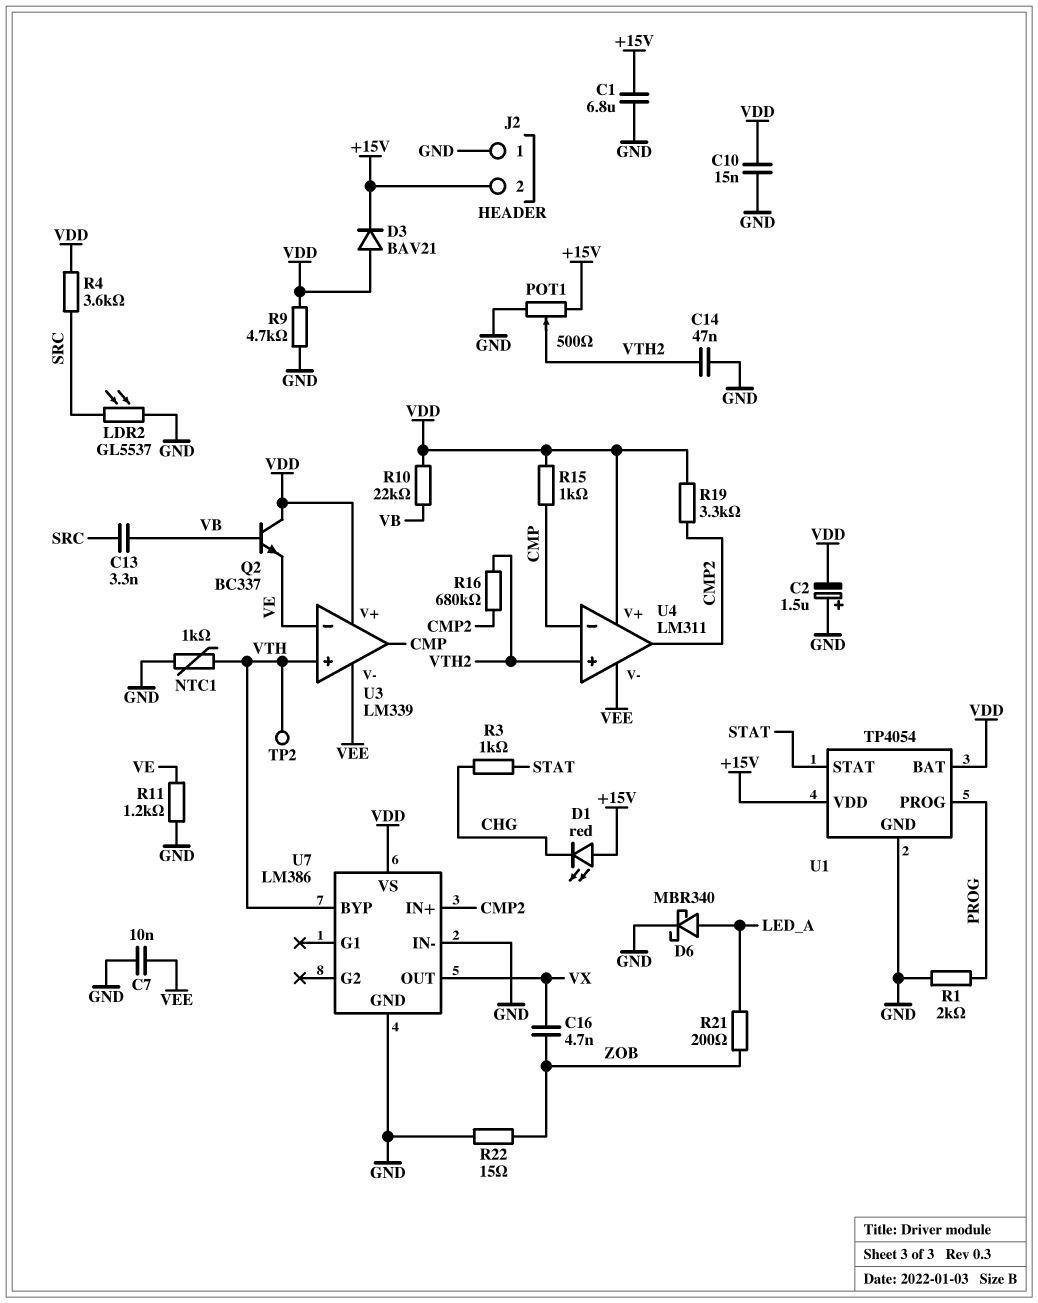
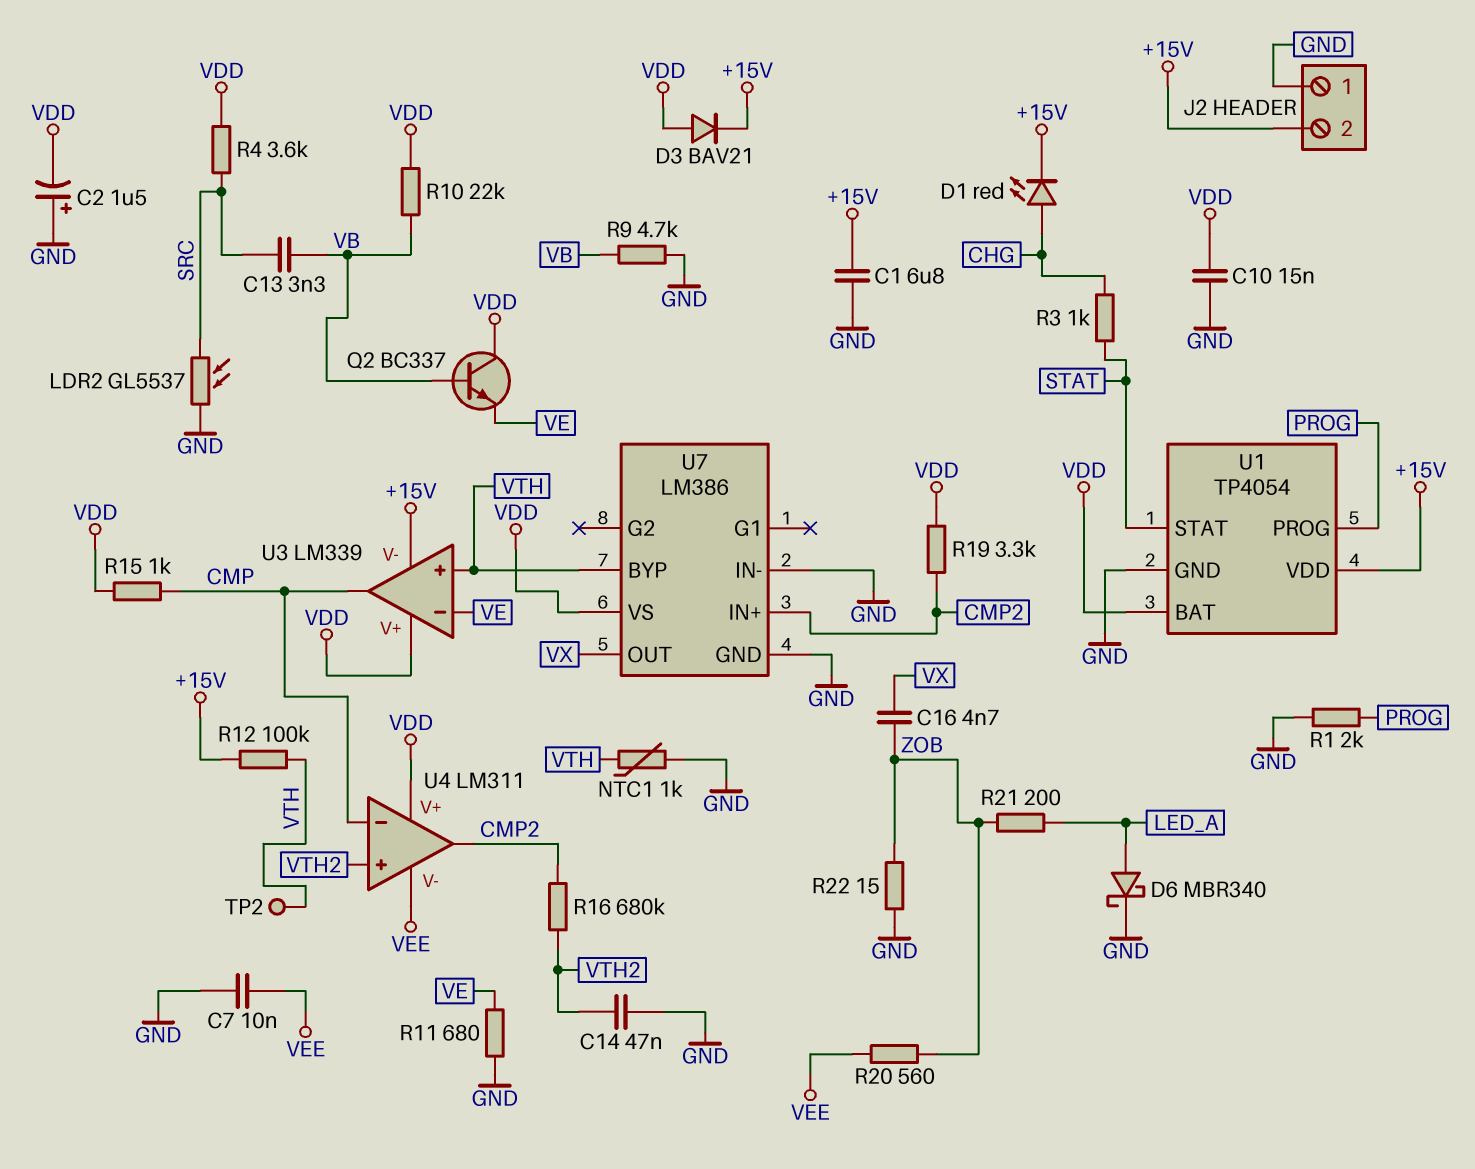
D1: LED red (A +15V, K CHG) -> LED red (A CHG, K +15V)
POT1: 500 (+15V, GND, wiper VTH2) -> none
R9: 4.7k (GND, VDD) -> 4.7k (GND, VB)
R11: 1.2k (GND, VE) -> 680 (GND, VE)
R12: none -> 100k (+15V, VTH)
R20: none -> 560 (VEE, ZOB)
U3 pin V-: VEE -> +15V

